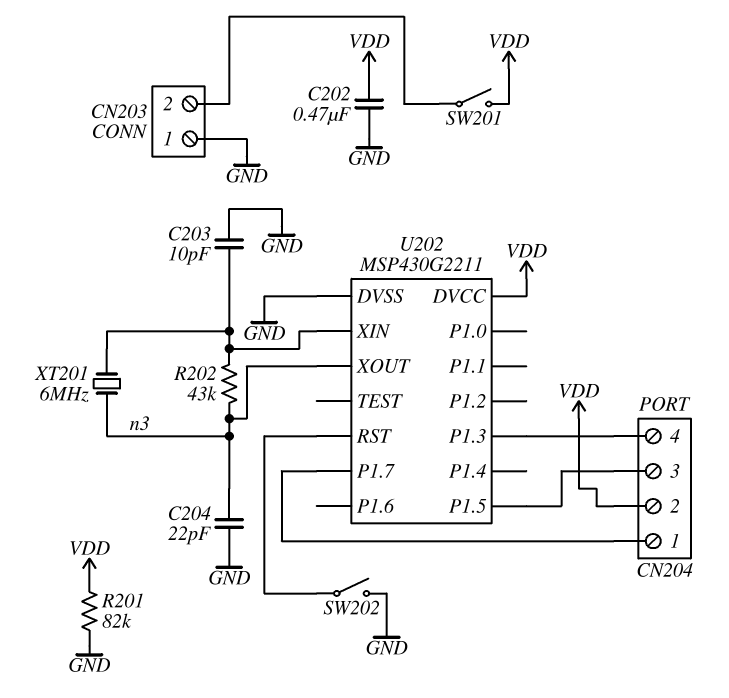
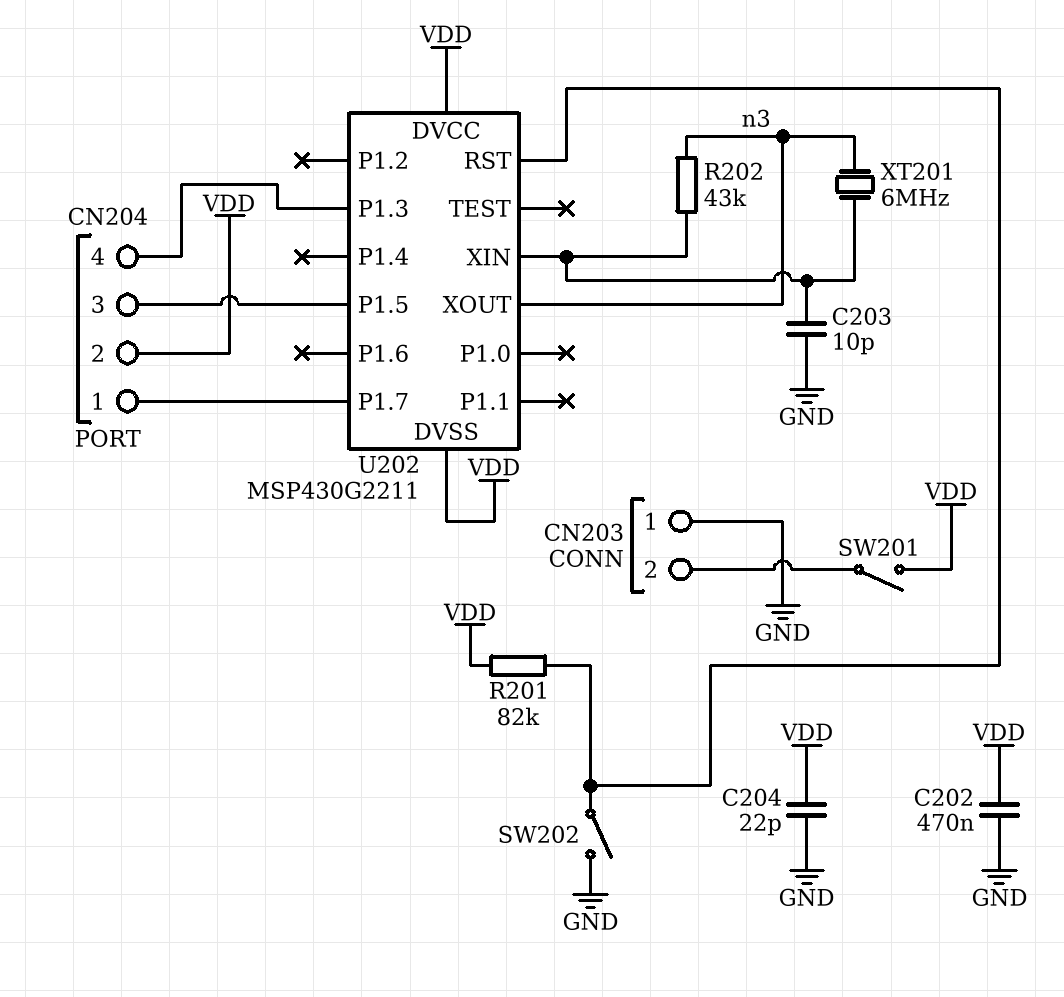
C204: 22pF (GND, n3) -> 22pF (GND, VDD)
R201: 82k (GND, VDD) -> 82k (U202/RST, VDD)
U202 pin DVSS: GND -> VDD

